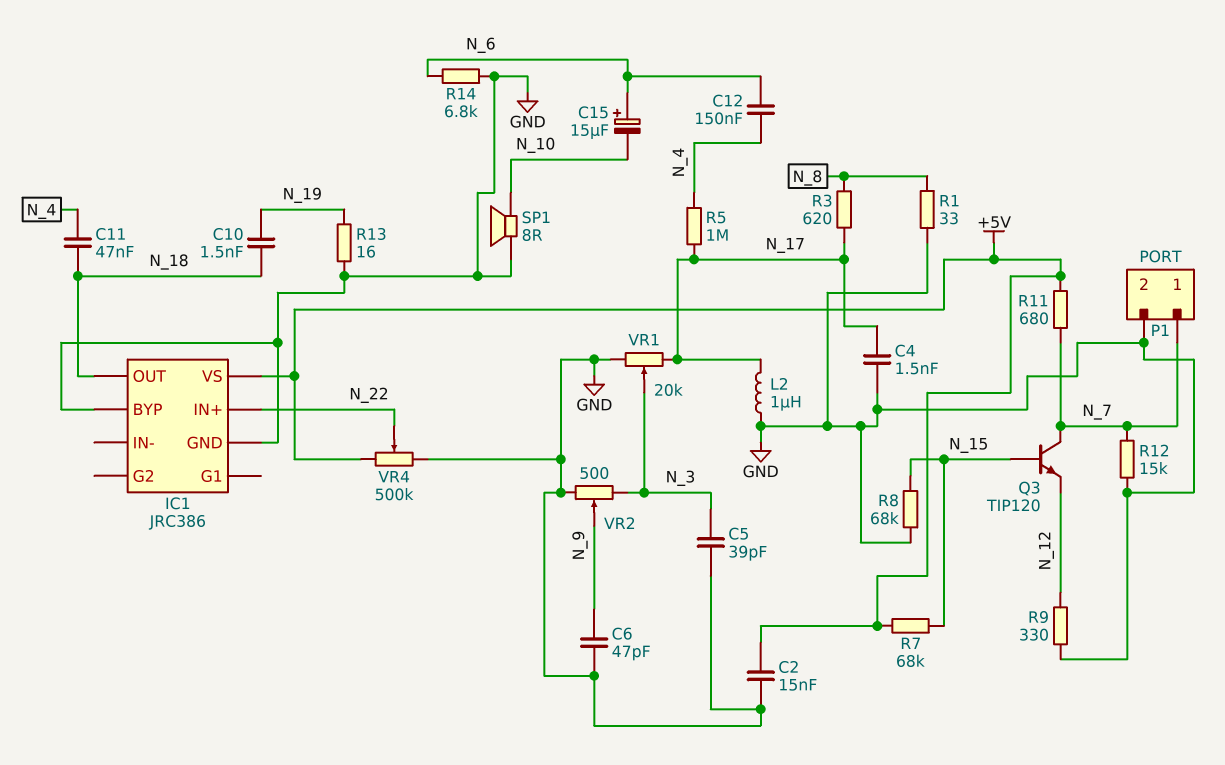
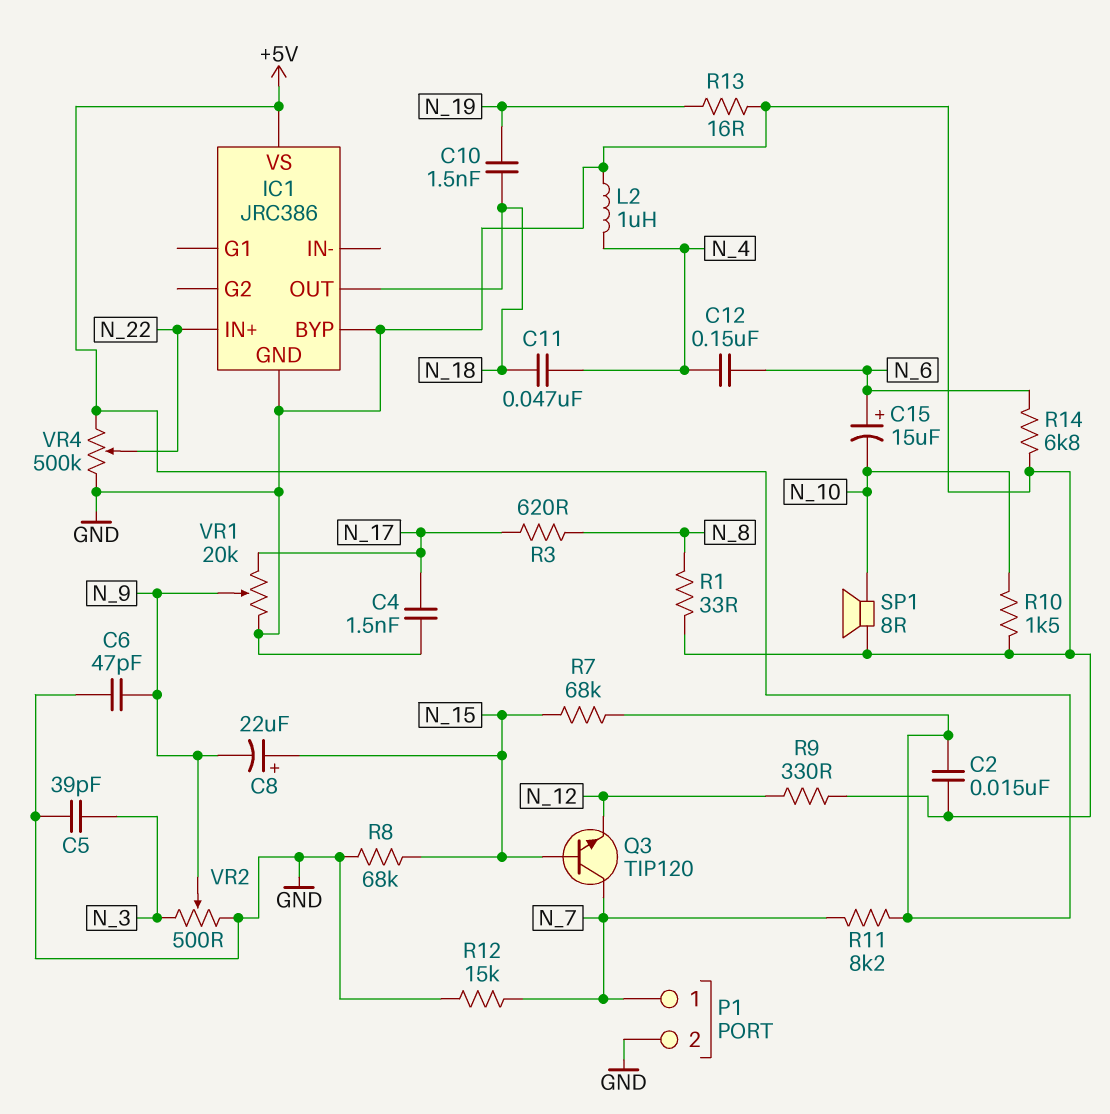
C8: none -> 22uF (plus N_15, minus N_9)
L2: 1uH (GND, N_17) -> 1uH (GND, N_4)
R5: 1M (N_4, N_17) -> none
R10: none -> 1.5k (GND, N_10)
R11: 680 (+5V, N_7) -> 8.2k (+5V, N_7)
VR1: 20k (GND, N_17, wiper N_3) -> 20k (GND, N_17, wiper N_9)

